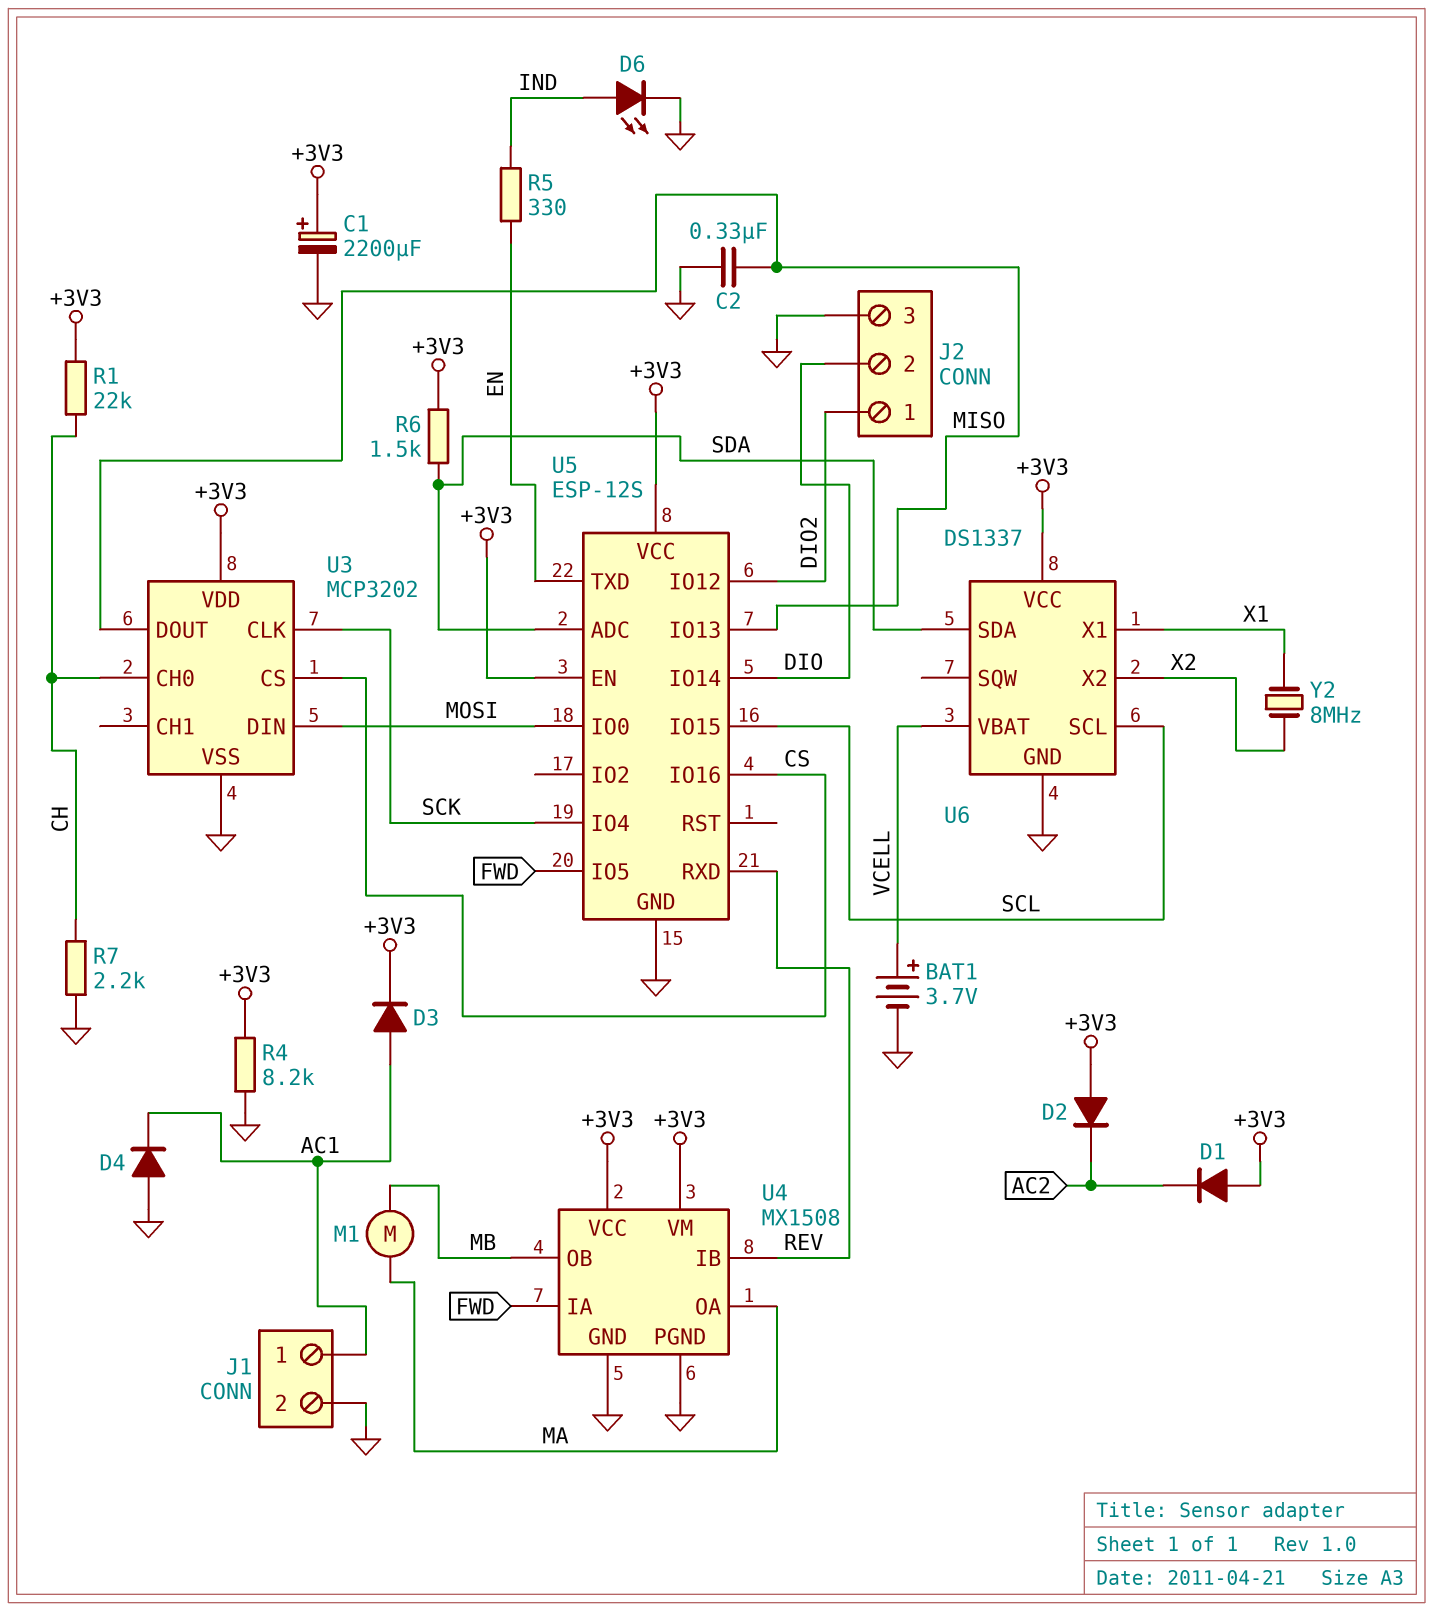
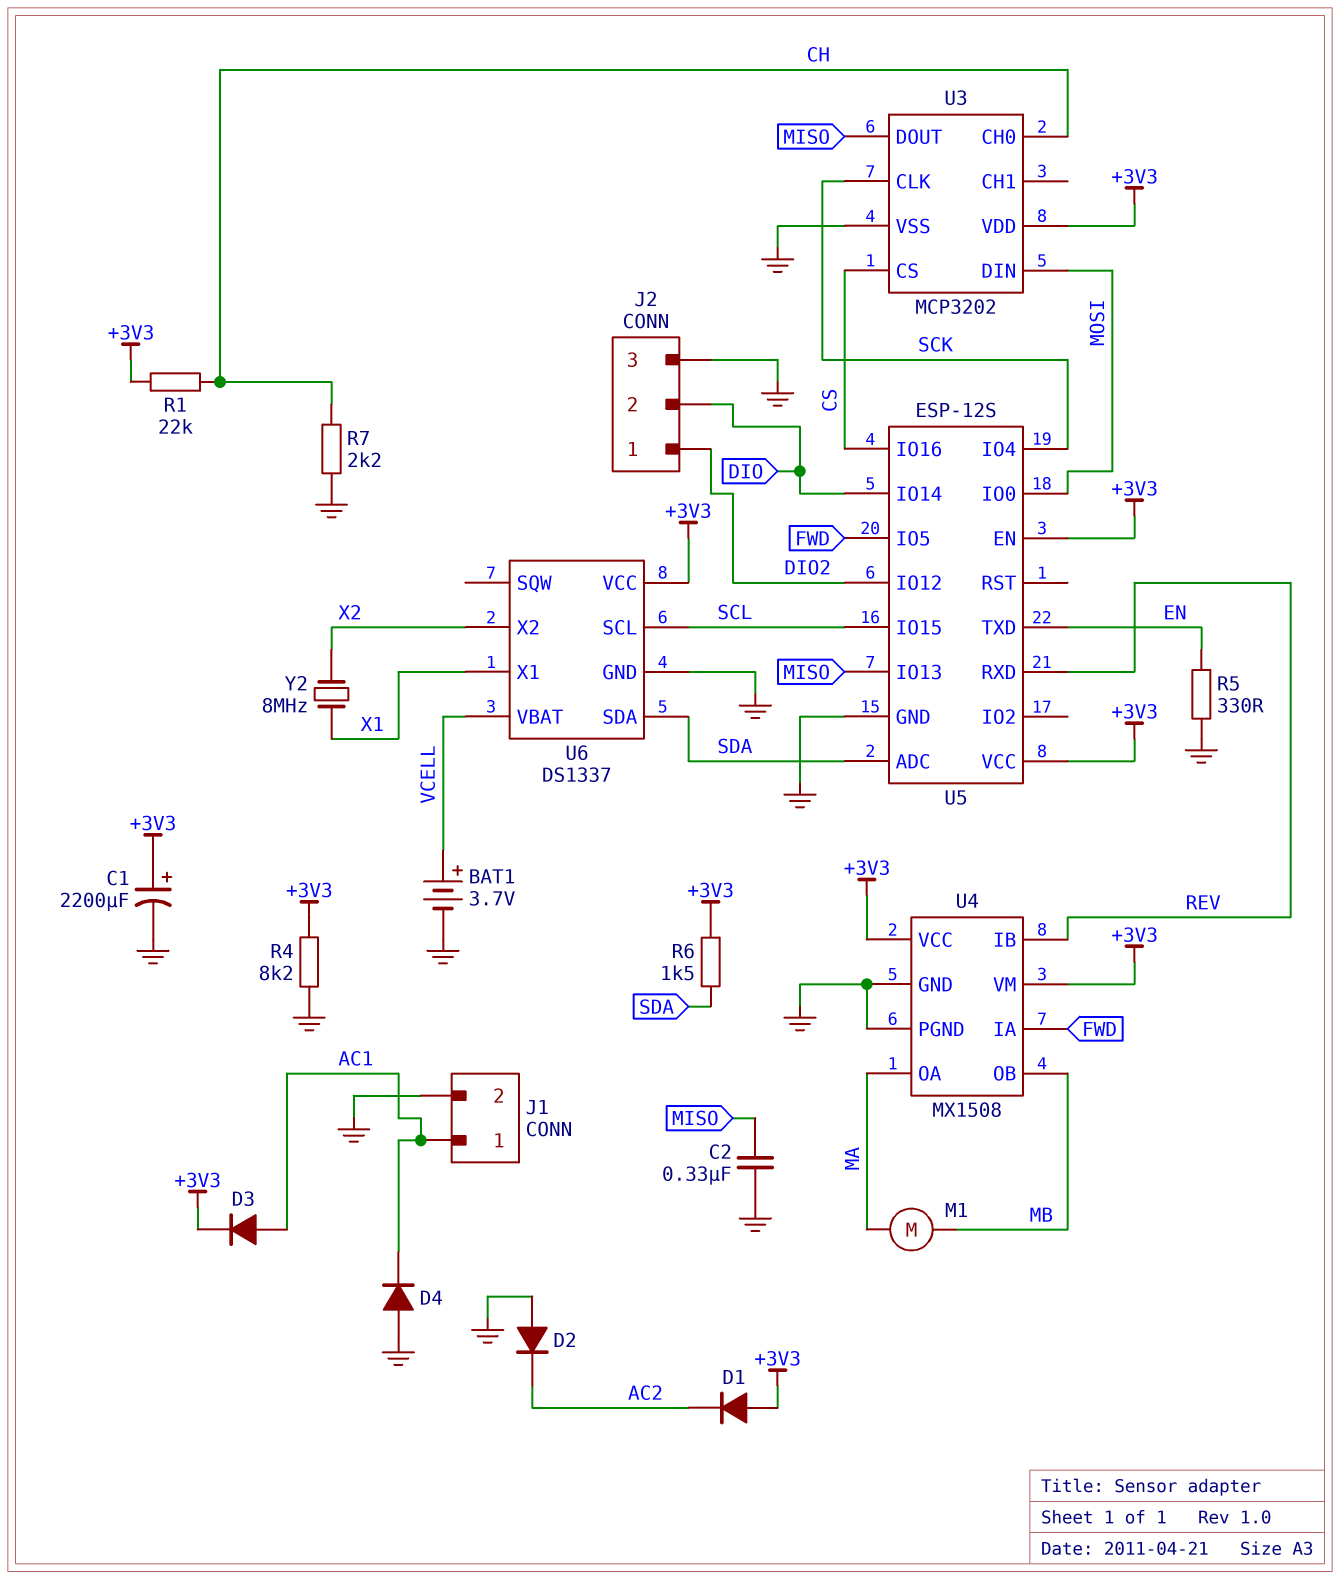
D2: diode (A +3V3, K AC2) -> diode (A GND, K AC2)
D6: LED (A IND, K GND) -> none
R5: 330 (EN, IND) -> 330 (EN, GND)

